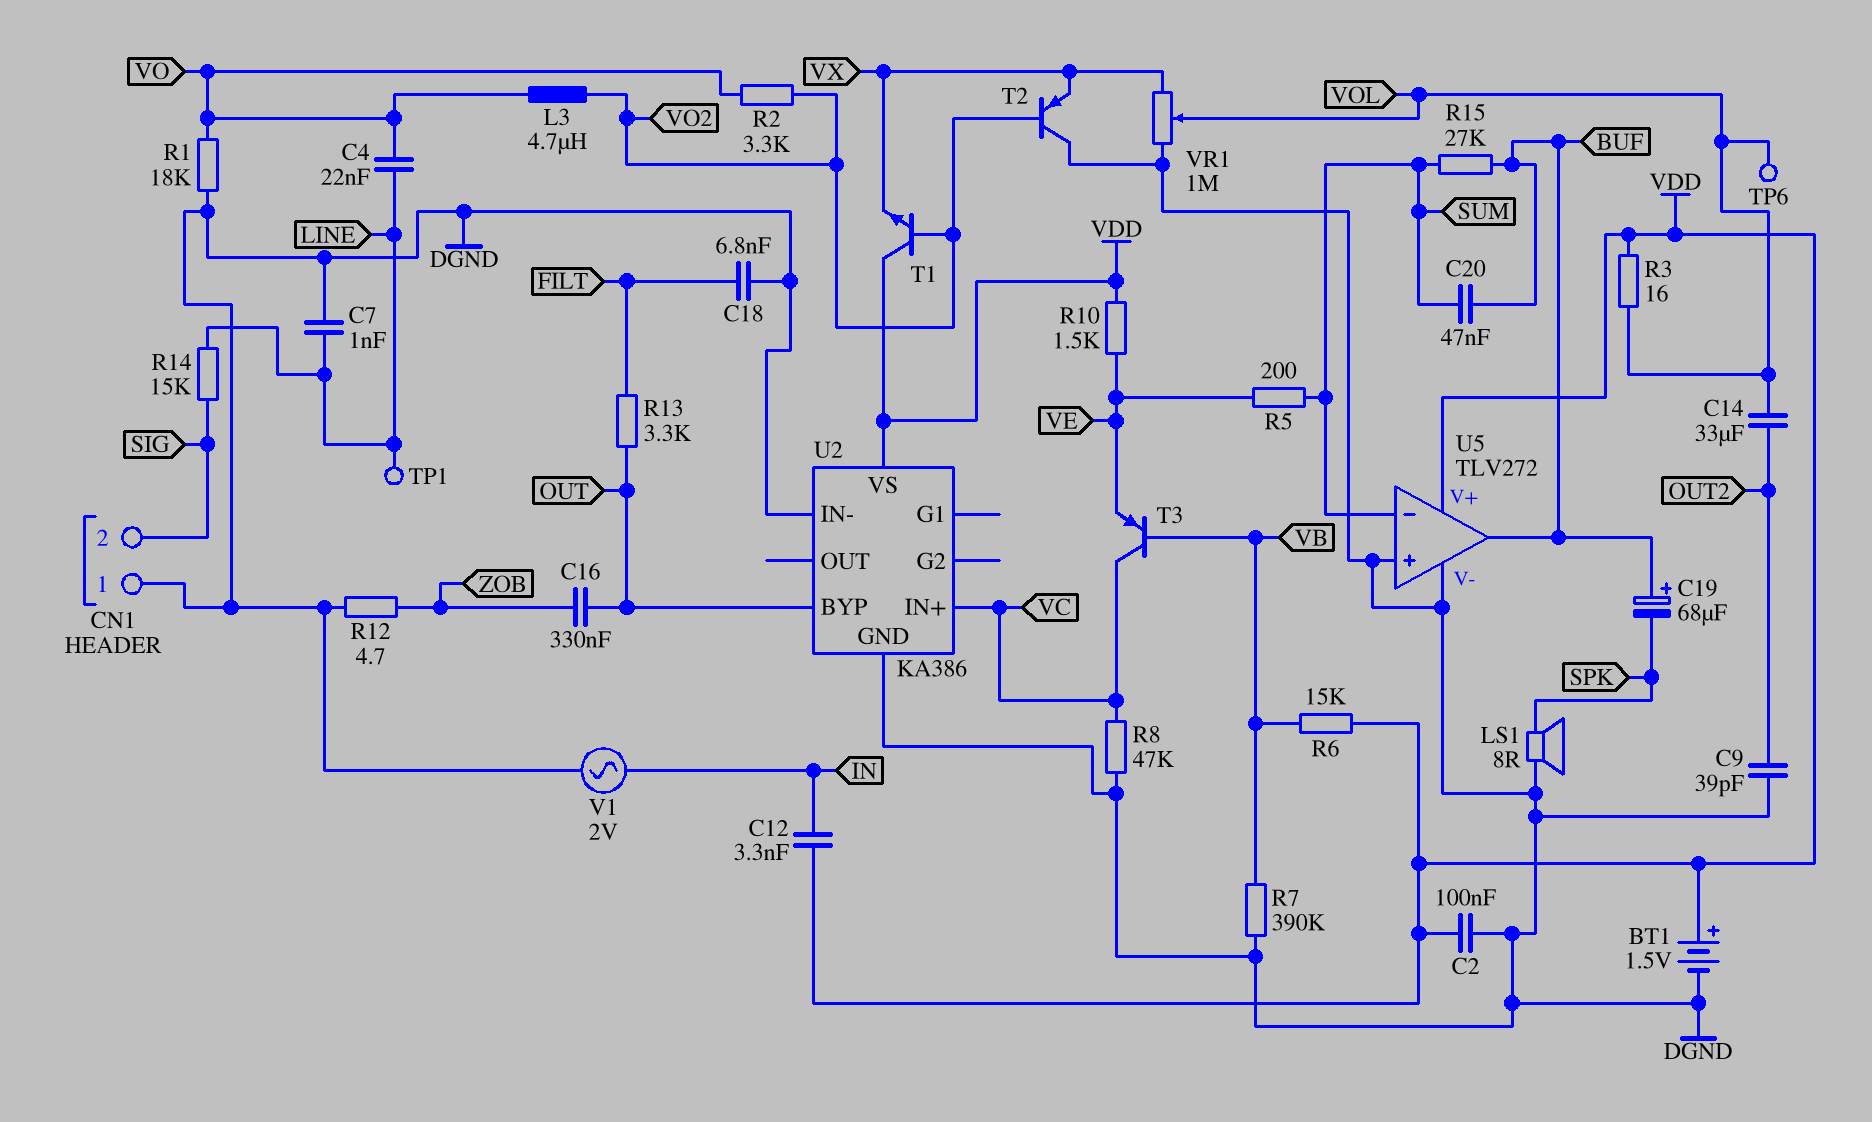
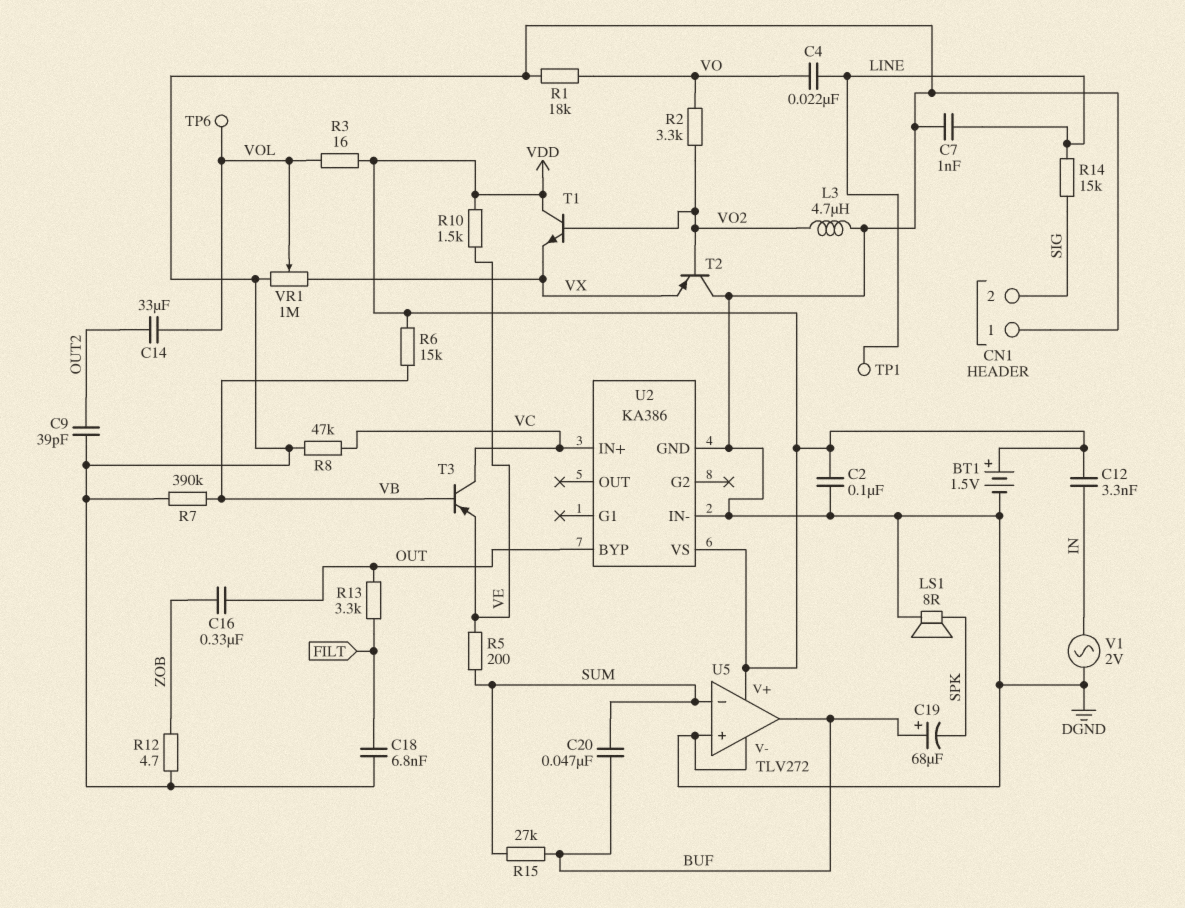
L3: 4.7uH (VO, VO2) -> 4.7uH (DGND, VO2)

